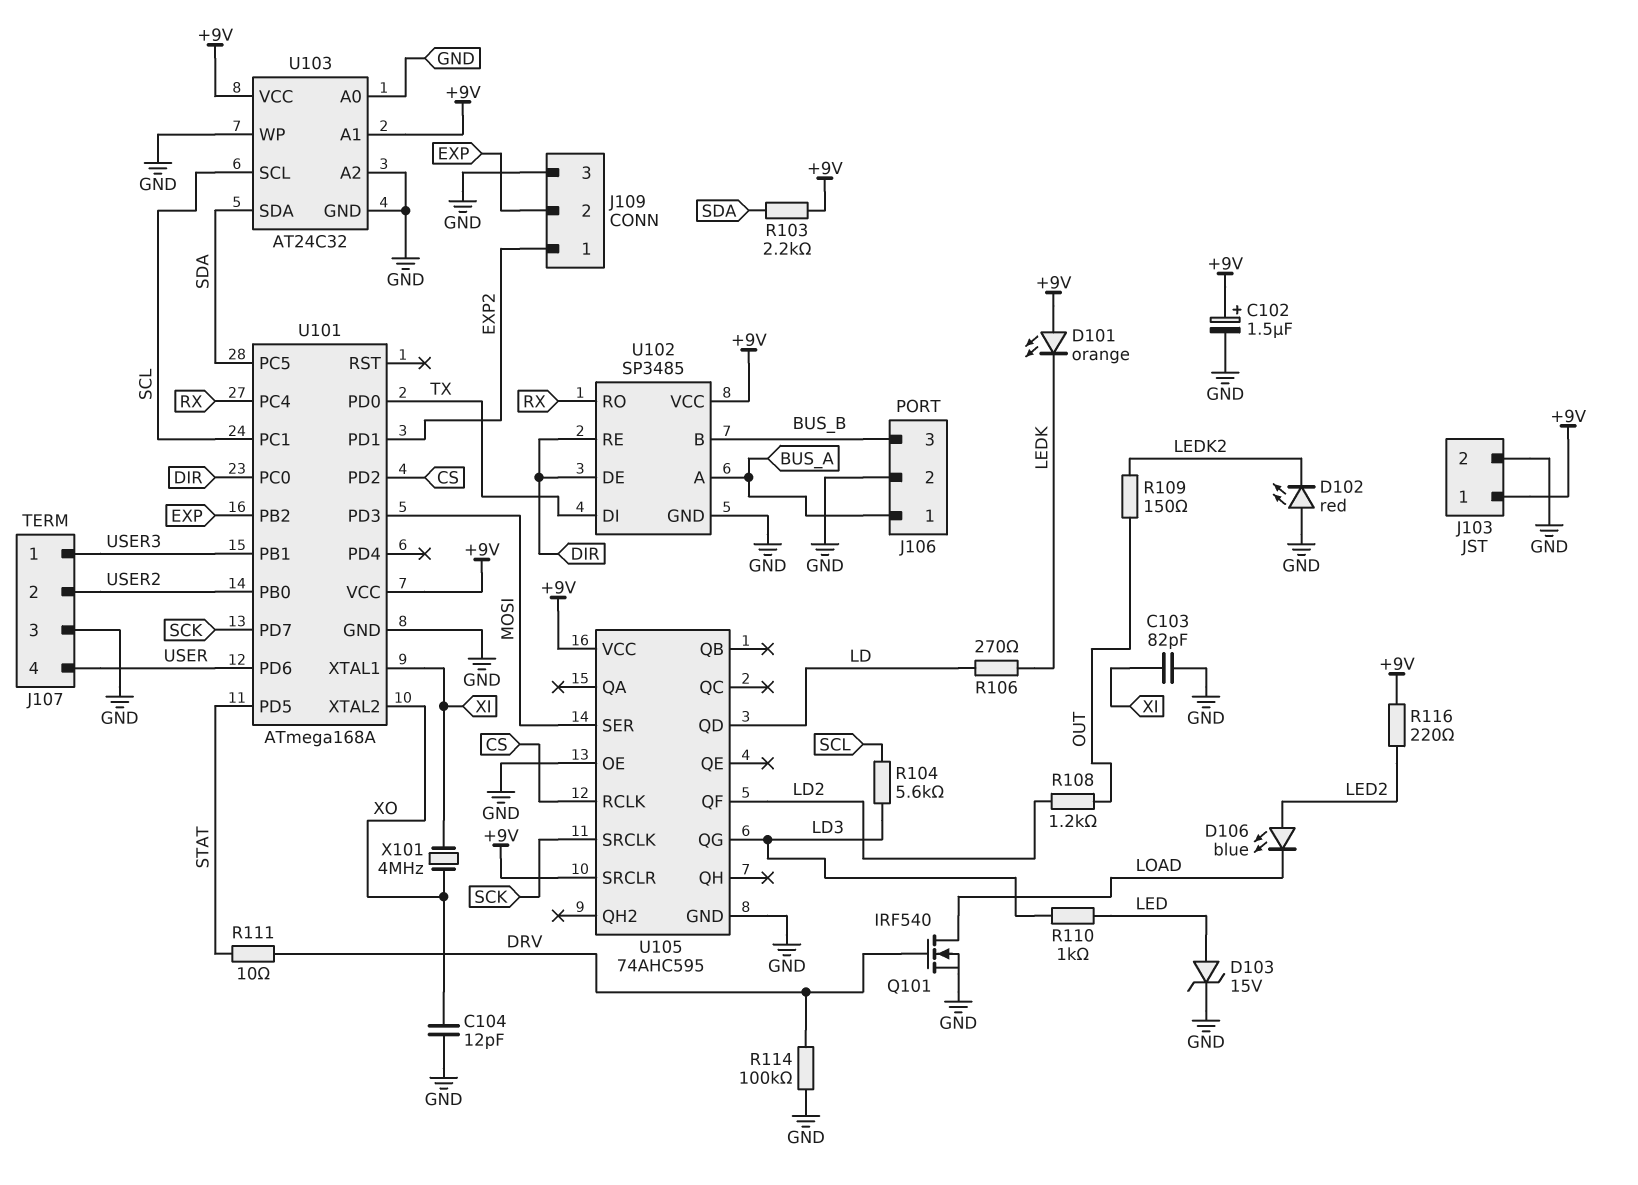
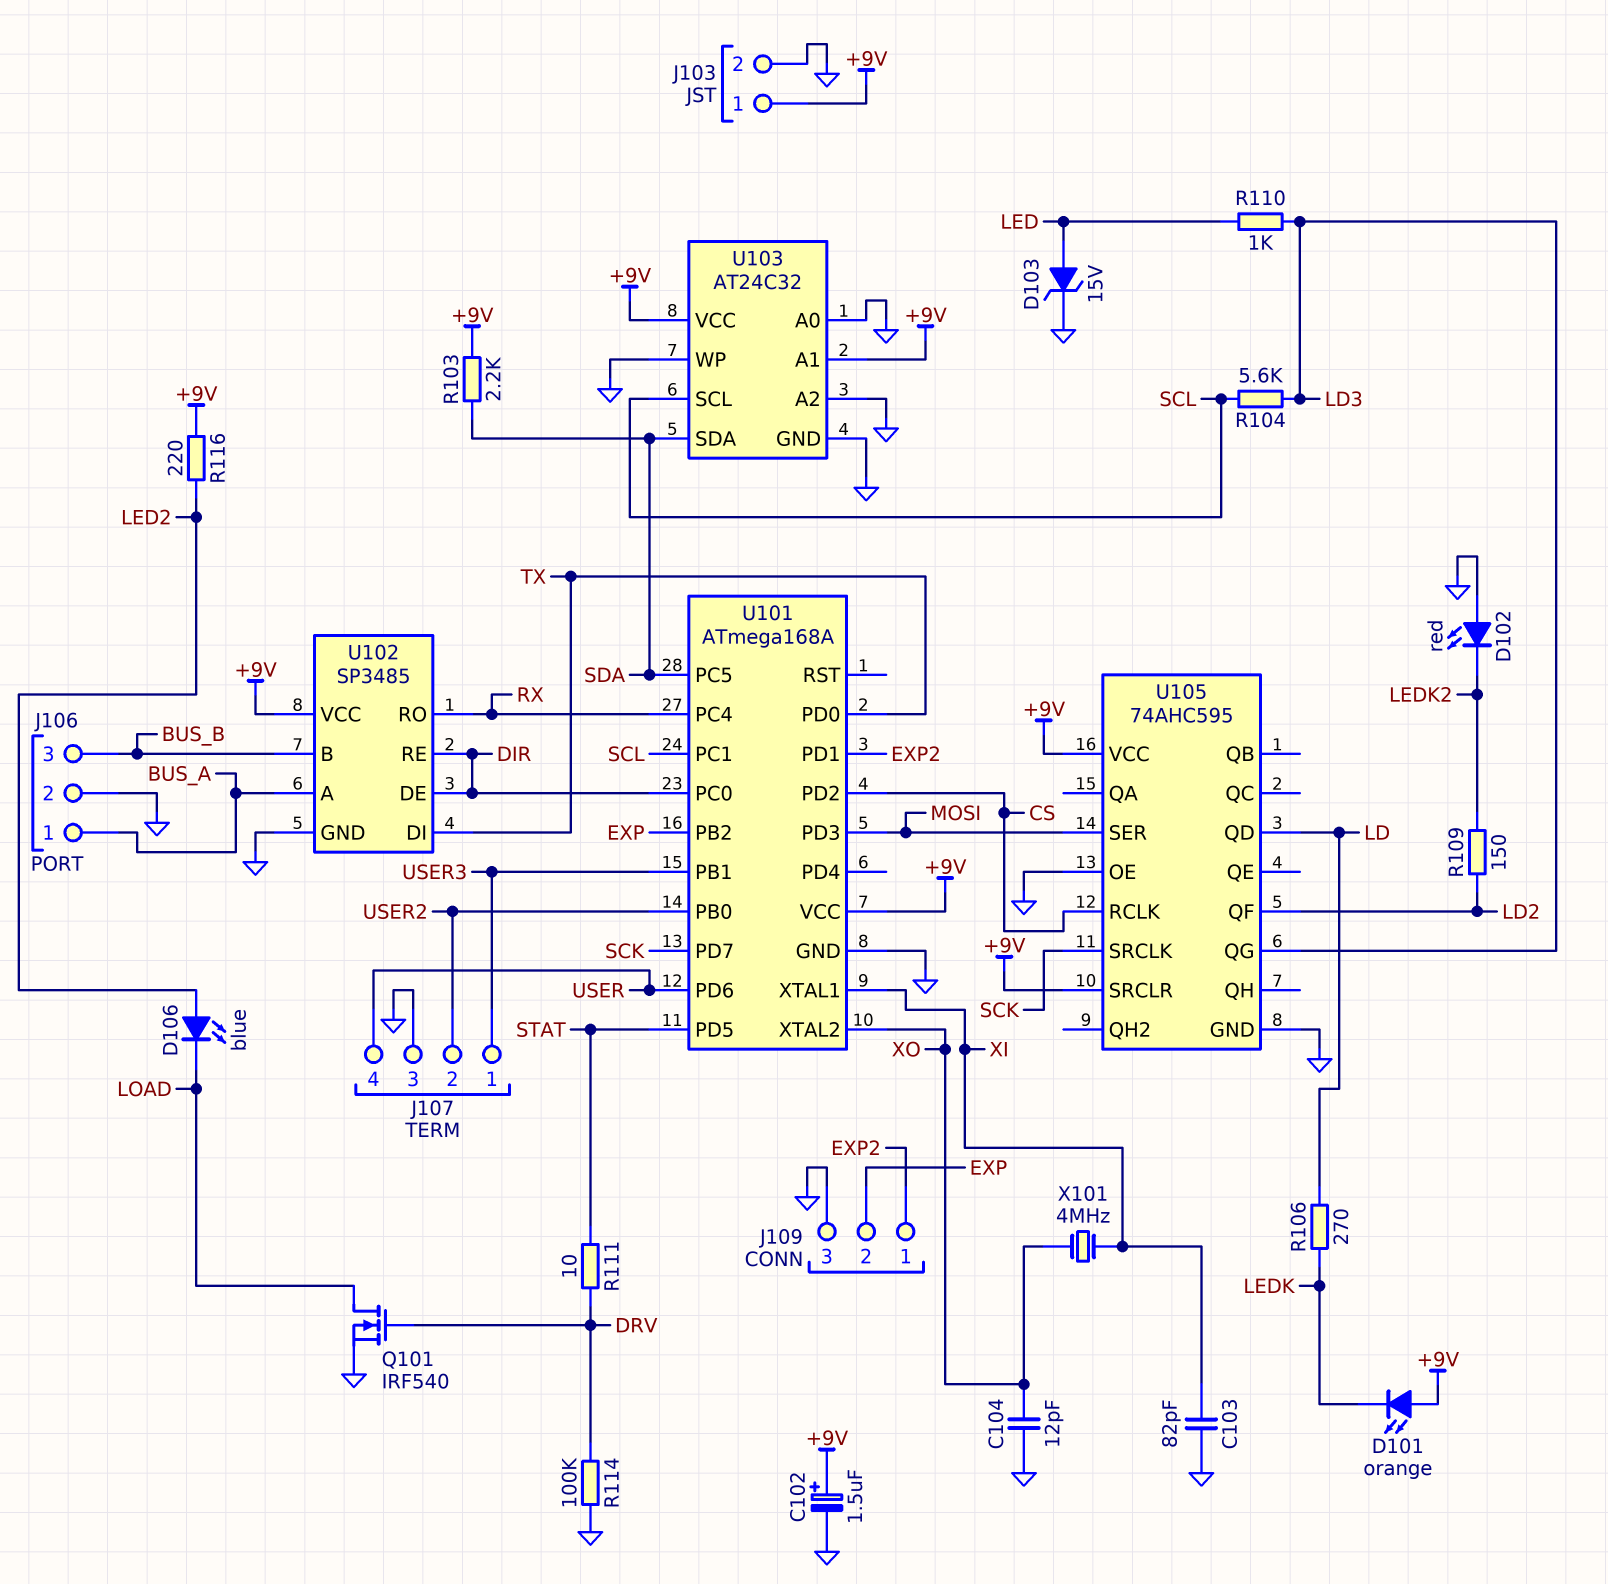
R108: 1.2k (LD2, OUT) -> none
R109: 150 (LEDK2, OUT) -> 150 (LD2, LEDK2)

